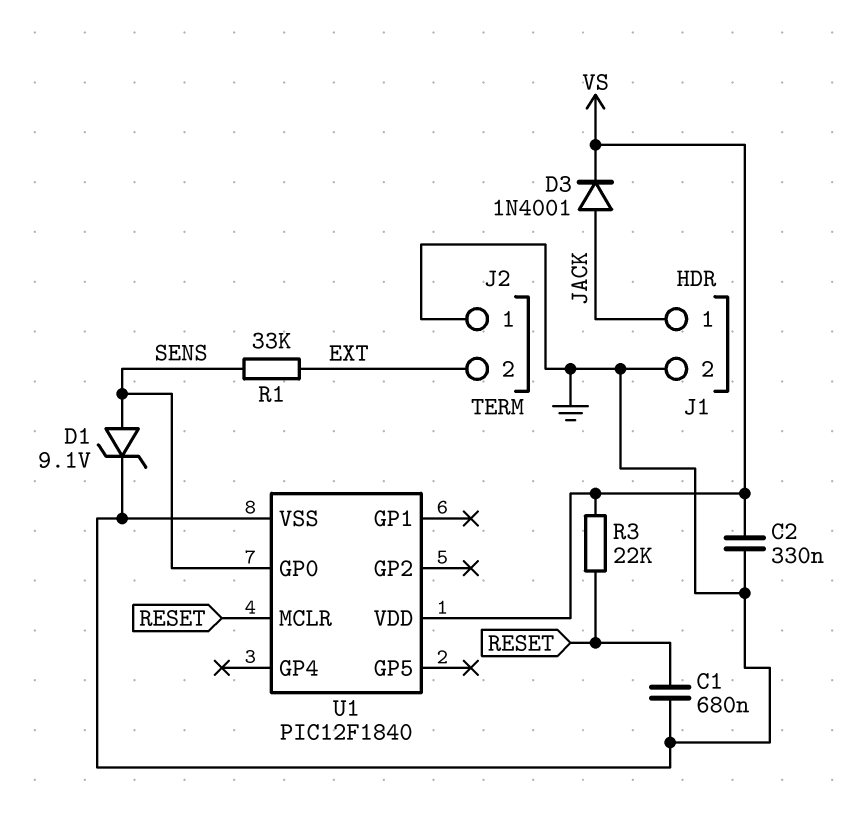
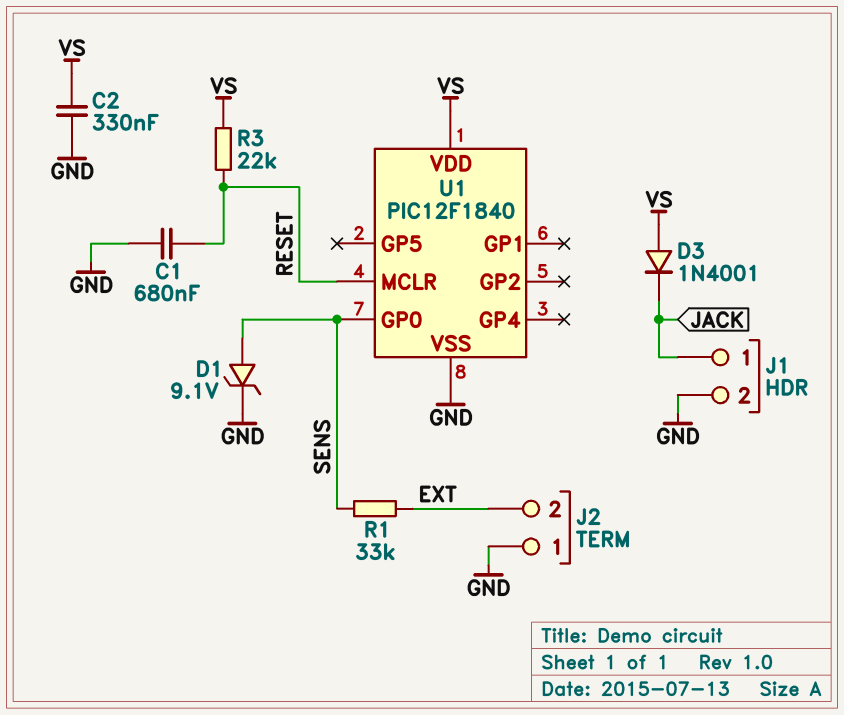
D3: diode 1N4001 (A JACK, K VS) -> diode 1N4001 (A VS, K JACK)

